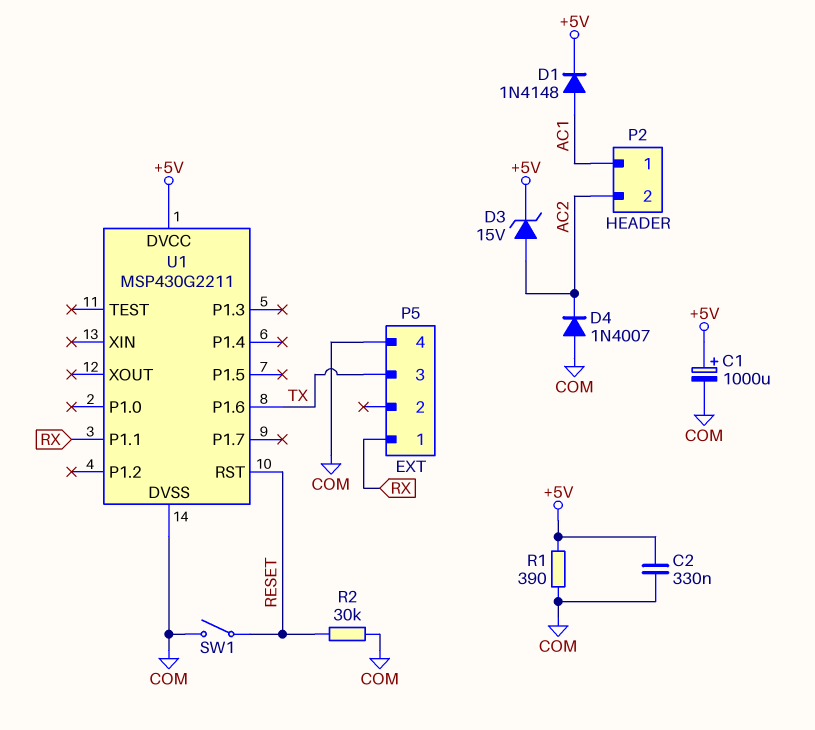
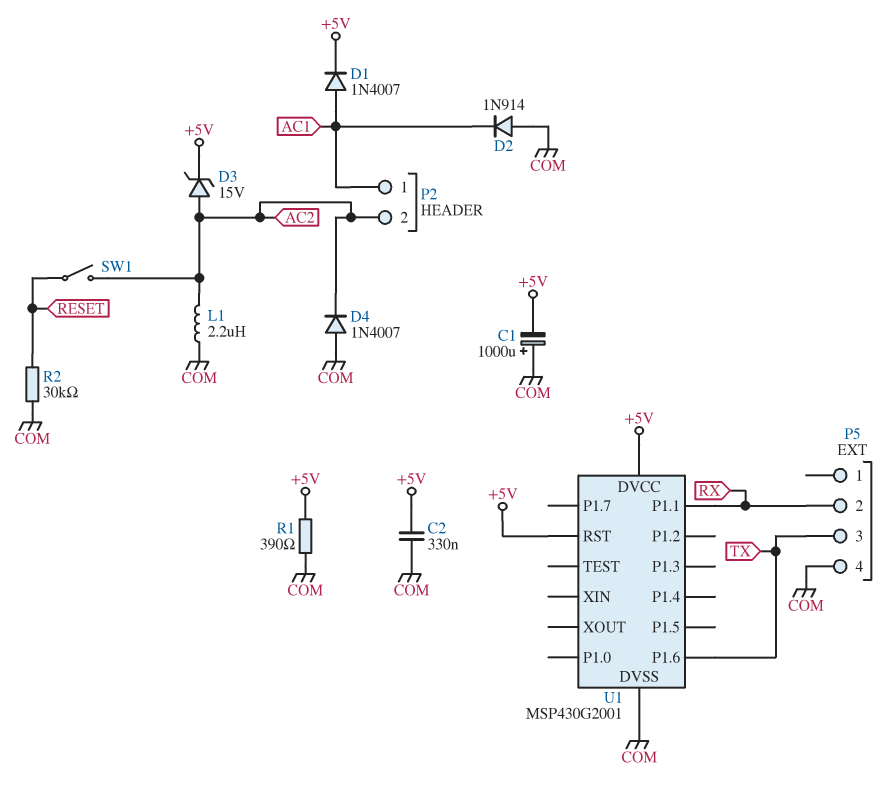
C1: 1000uF (plus +5V, minus COM) -> 1000uF (plus COM, minus +5V)
D1: diode 1N4148 (A AC1, K +5V) -> diode 1N4007 (A AC1, K +5V)
D2: none -> diode 1N914 (A COM, K AC1)
L1: none -> 2.2uH (AC2, COM)
P5 pin 1: RX -> none
P5 pin 2: none -> RX
SW1: switch (COM, RESET) -> switch (AC2, RESET)
U1: MSP430G2211 -> MSP430G2001
U1 pin RST: RESET -> +5V

